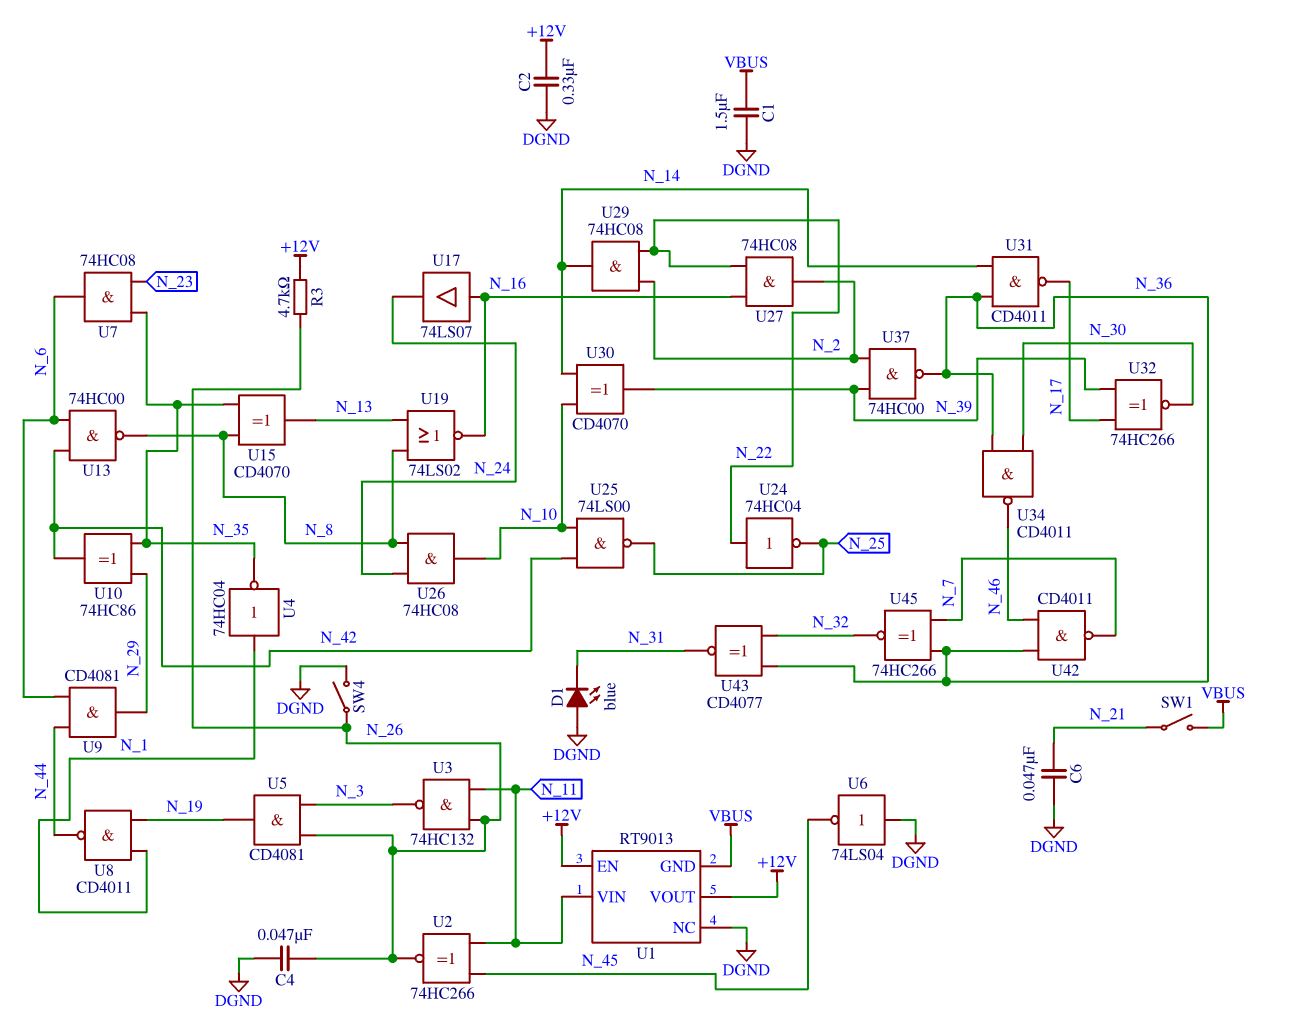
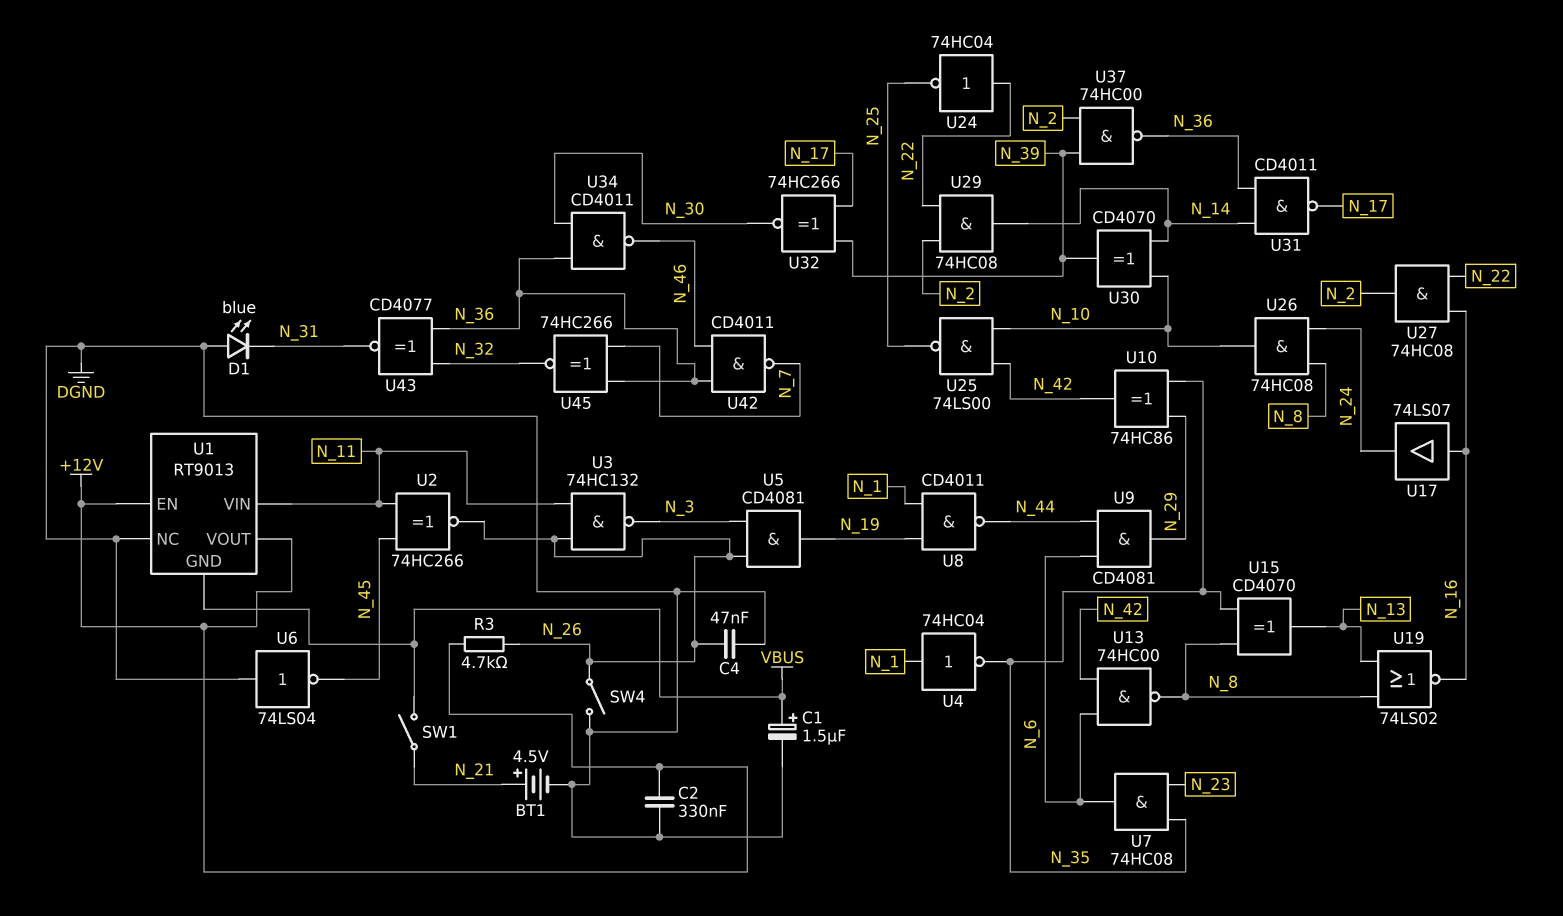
BT1: none -> 4.5V (plus N_21, minus DGND)
C1: 1.5uF (DGND, VBUS) -> 1.5uF (plus VBUS, minus DGND)
C6: 47nF (DGND, N_21) -> none

